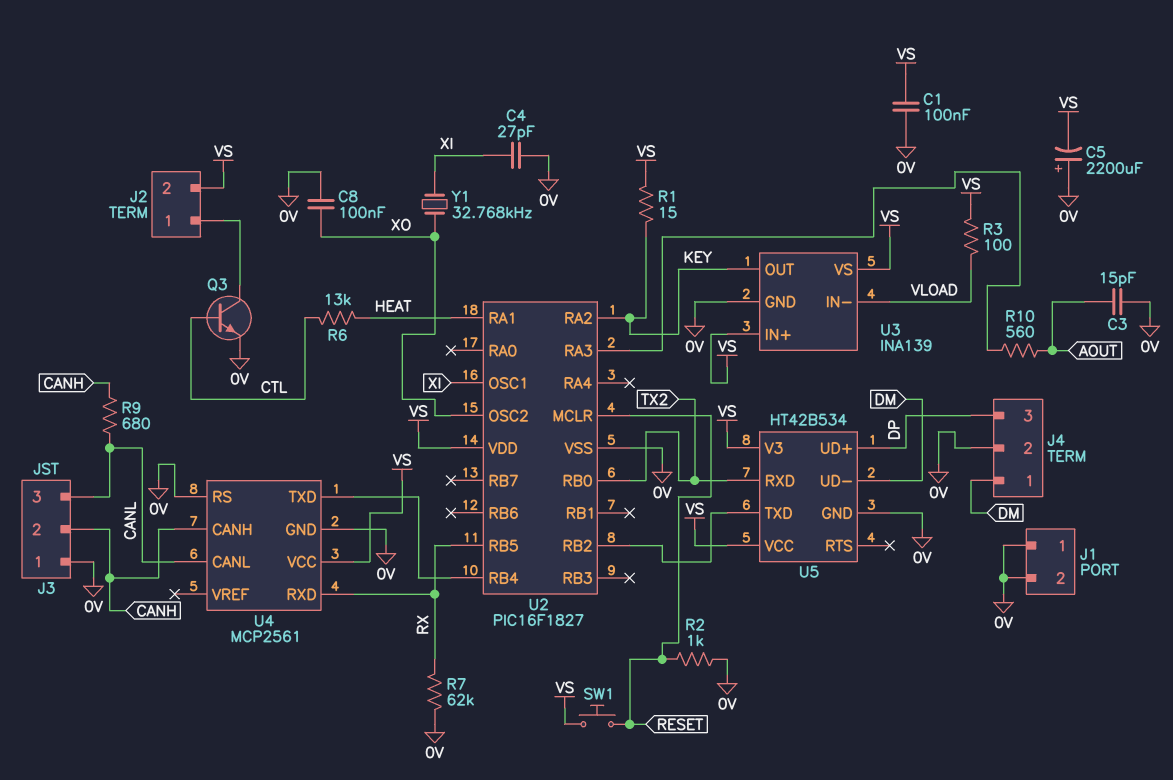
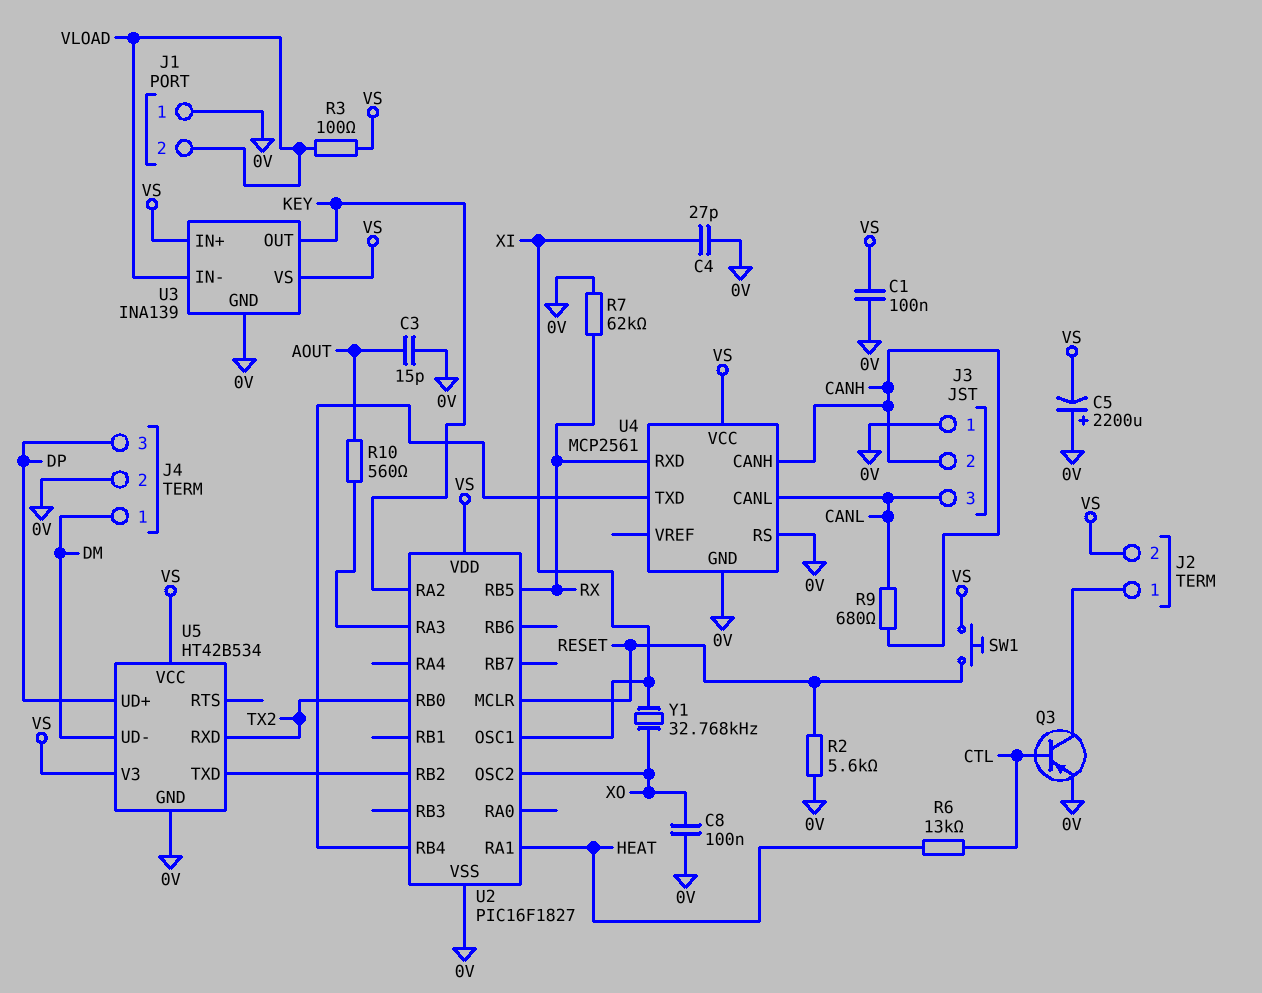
J1 pin 2: 0V -> VLOAD
Q3: NPN (B CTL, C J2/1, E 0V) -> PNP (B CTL, C J2/1, E 0V)
R1: 15 (KEY, VS) -> none
R2: 1k (0V, RESET) -> 5.6k (0V, RESET)

